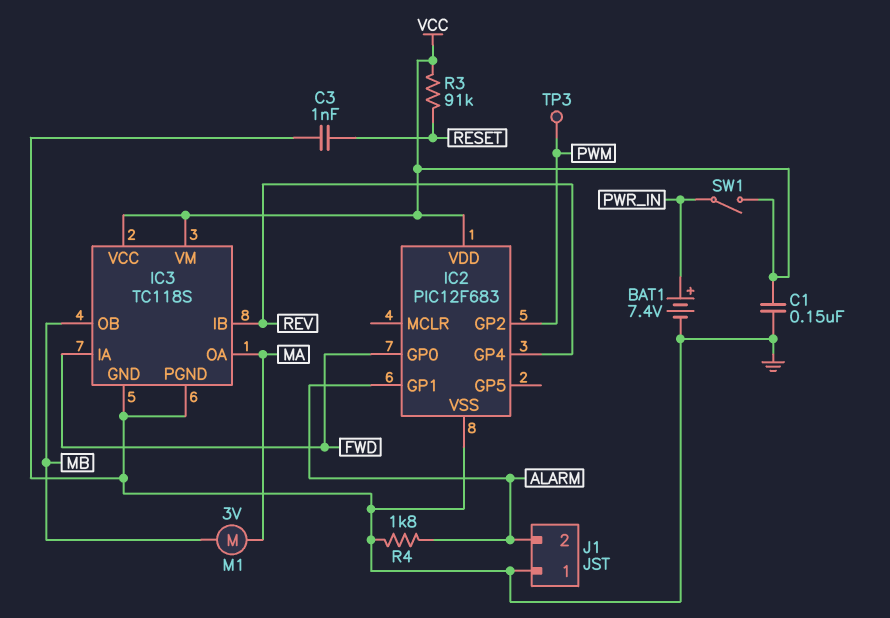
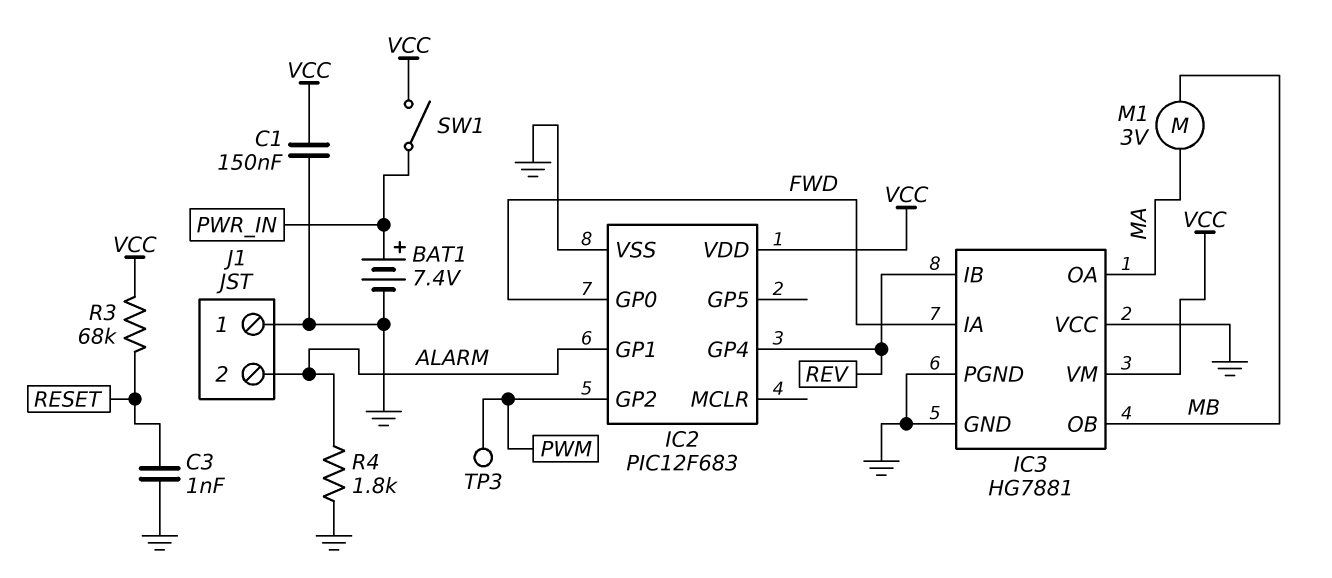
IC3: TC118S -> HG7881
IC3 pin VCC: VCC -> GND
R3: 91k (RESET, VCC) -> 68k (RESET, VCC)

